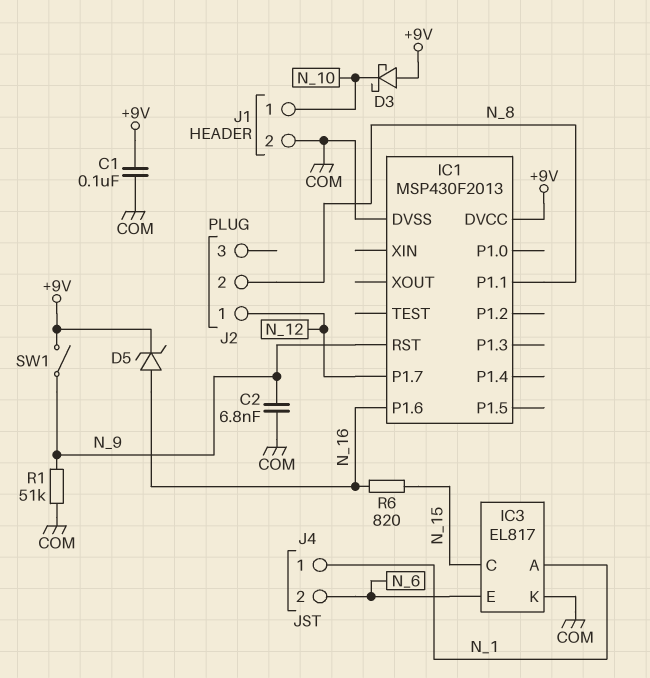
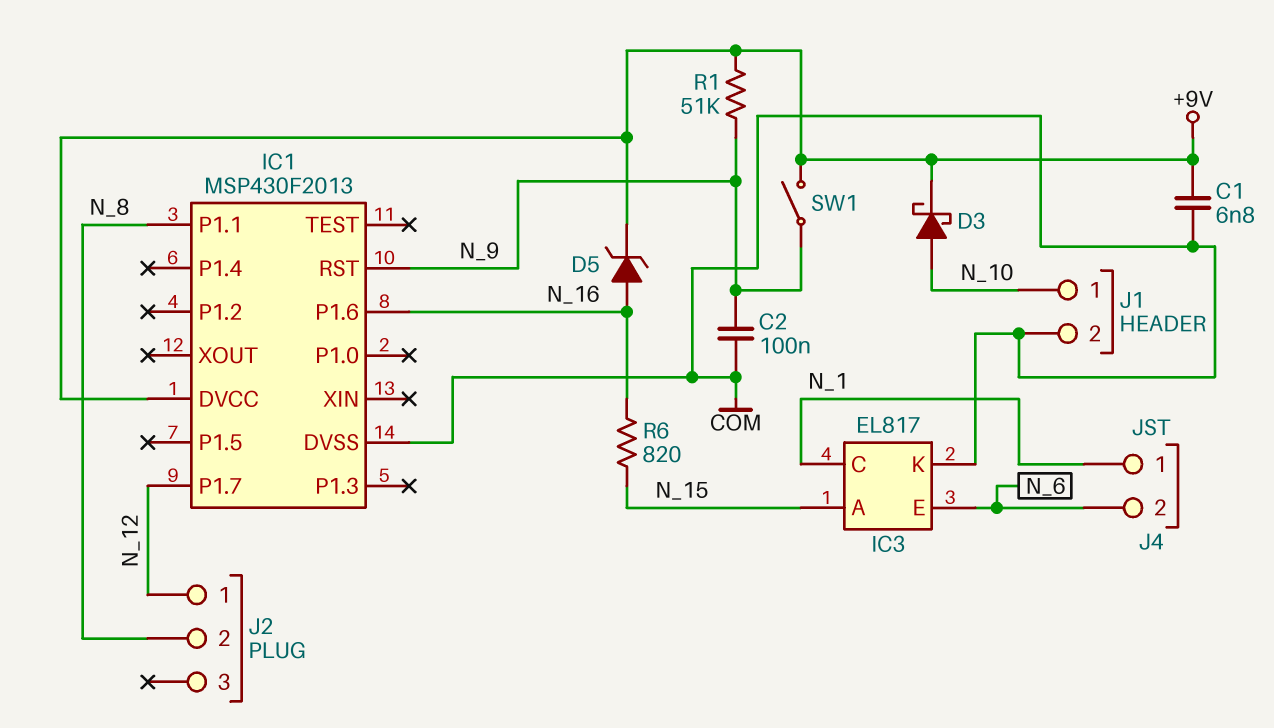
C1: 100nF (+9V, COM) -> 6.8nF (+9V, COM)
C2: 6.8nF (COM, N_9) -> 100nF (COM, N_9)
D3: schottky (A +9V, K N_10) -> schottky (A N_10, K +9V)
IC3 pin A: N_1 -> N_15
IC3 pin C: N_15 -> N_1
R1: 51k (COM, N_9) -> 51k (+9V, N_9)

